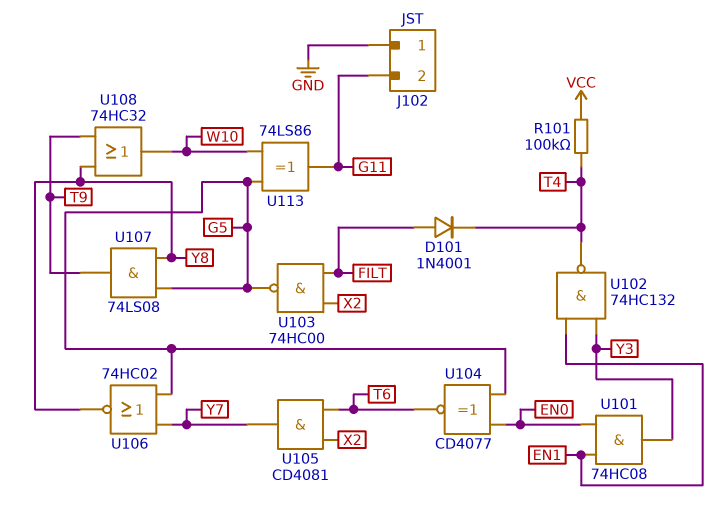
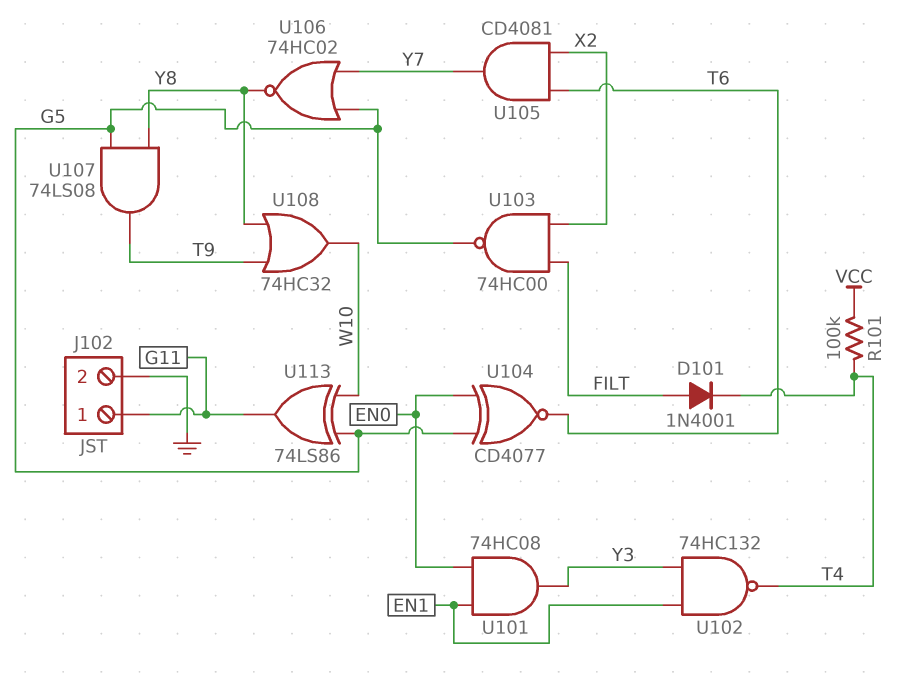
J102 pin 1: GND -> G11
J102 pin 2: G11 -> GND

